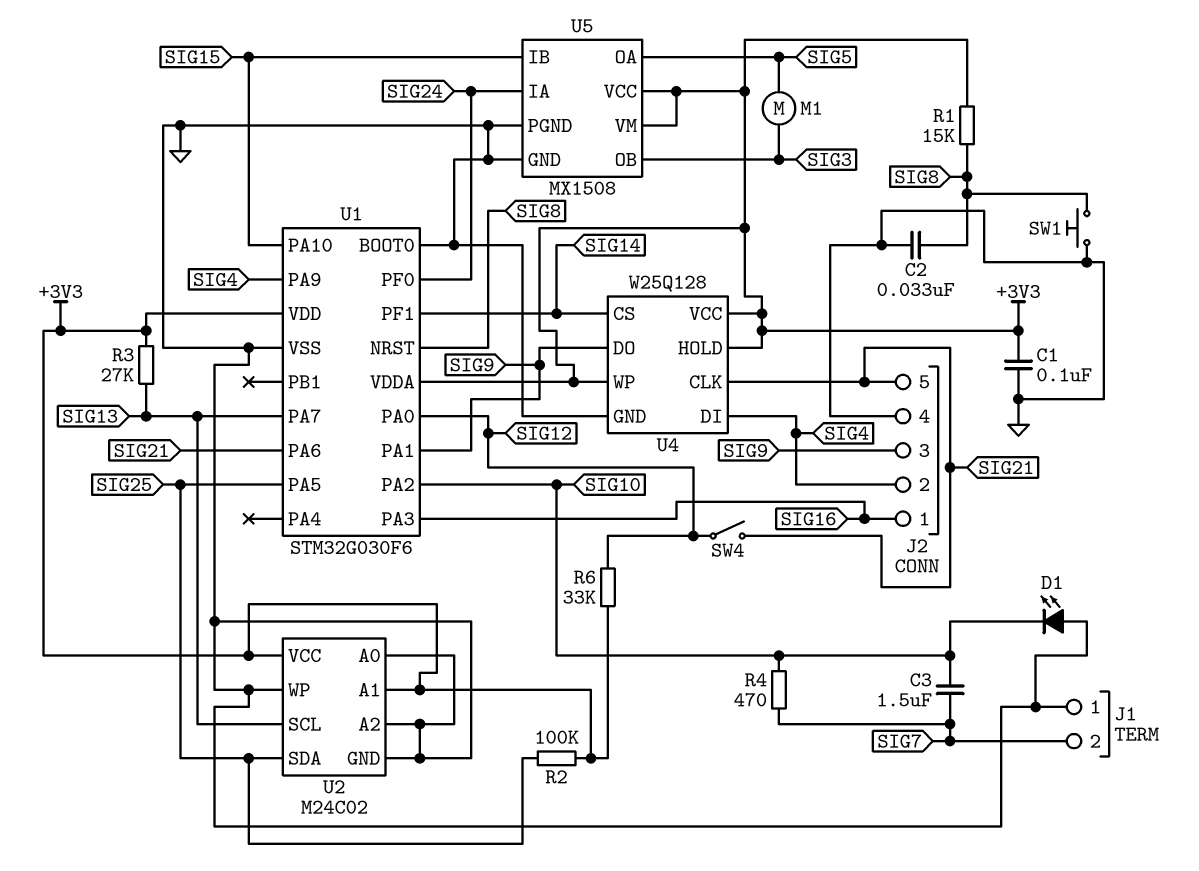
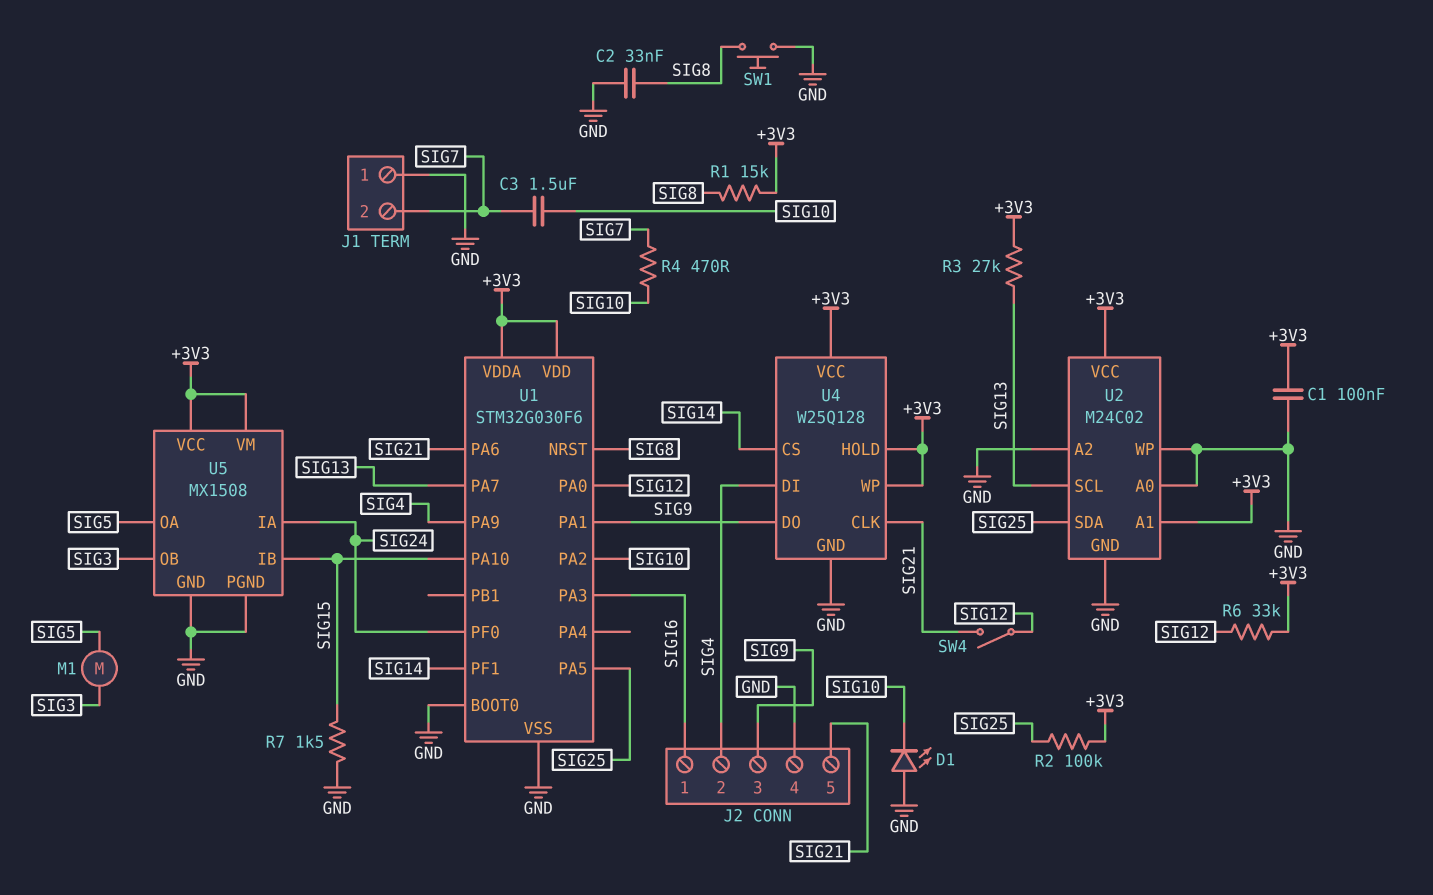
R7: none -> 1.5k (GND, SIG15)

